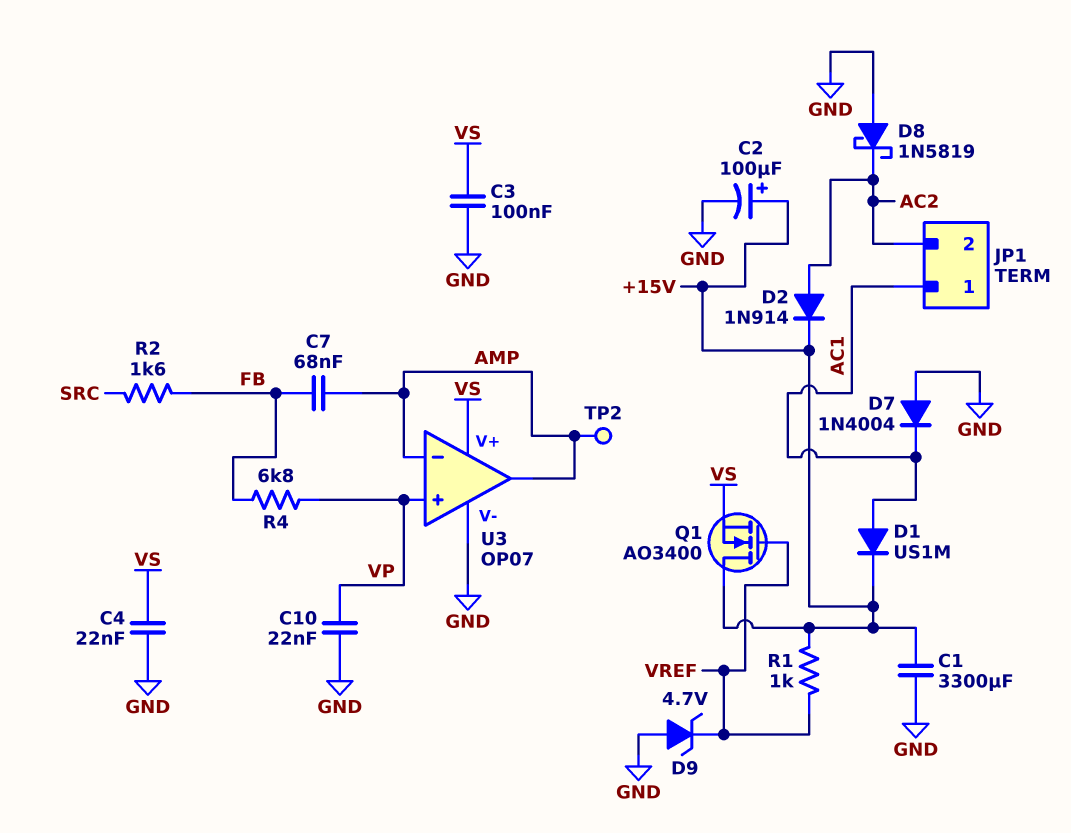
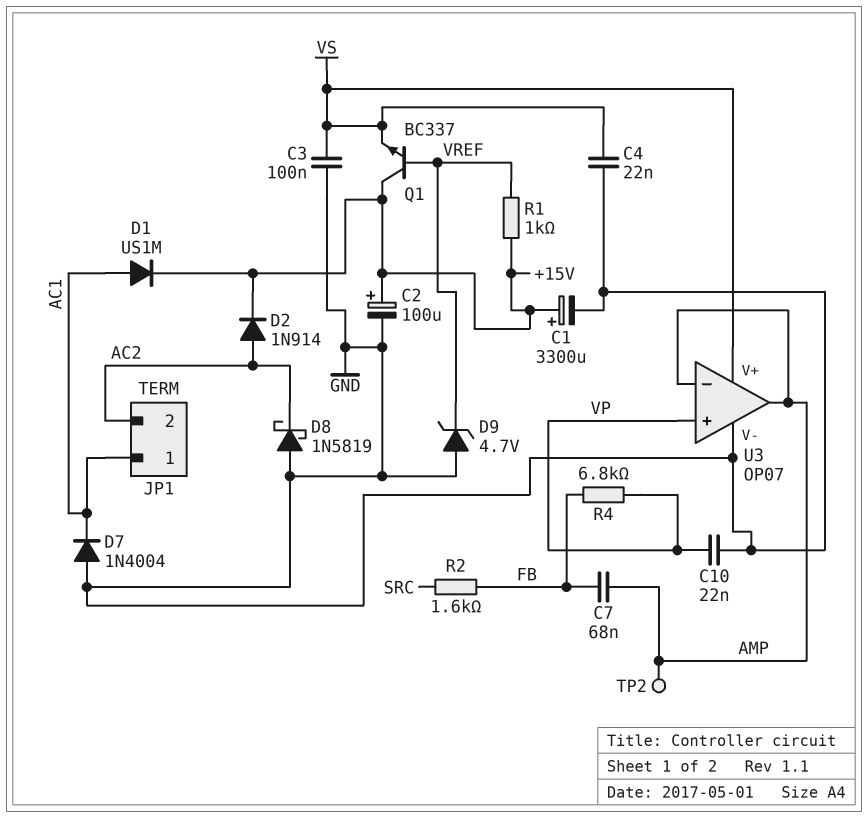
C1: 3300uF (+15V, GND) -> 3300uF (plus +15V, minus GND)
Q1: NMOS AO3400 (G VREF, D +15V, S VS) -> NPN BC337 (B VREF, C +15V, E VS)

